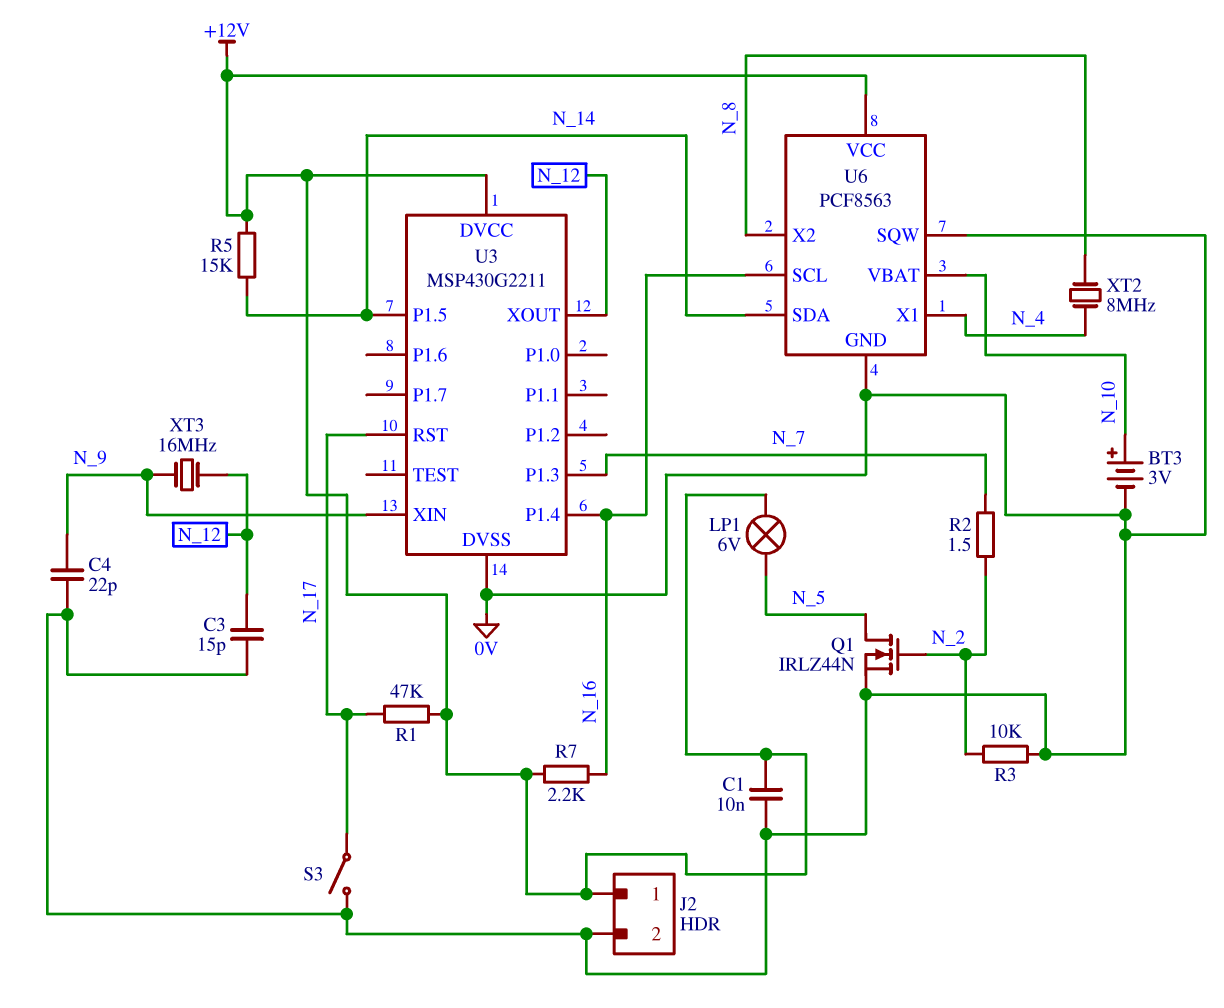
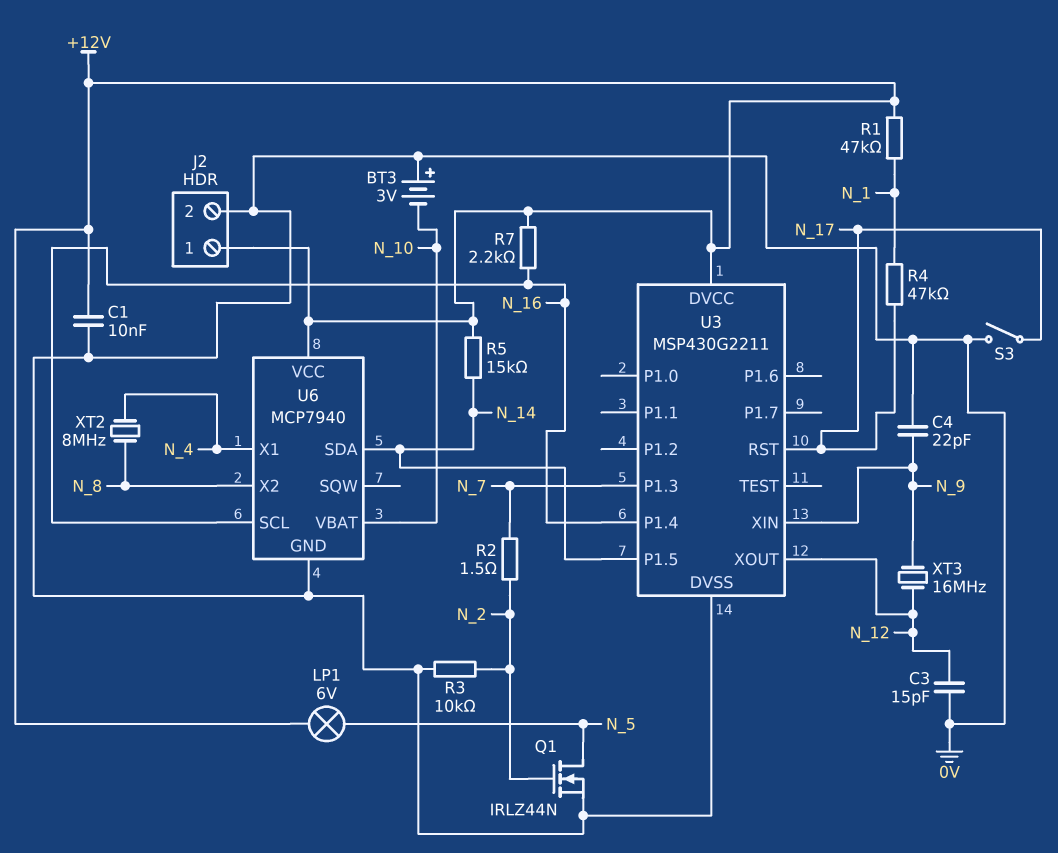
BT3: 3V (plus N_10, minus 0V) -> 3V (plus 0V, minus N_10)
R1: 47k (+12V, N_17) -> 47k (+12V, N_1)
R4: none -> 47k (N_1, N_17)
U6: PCF8563 -> MCP7940
U6 pin SQW: 0V -> none

